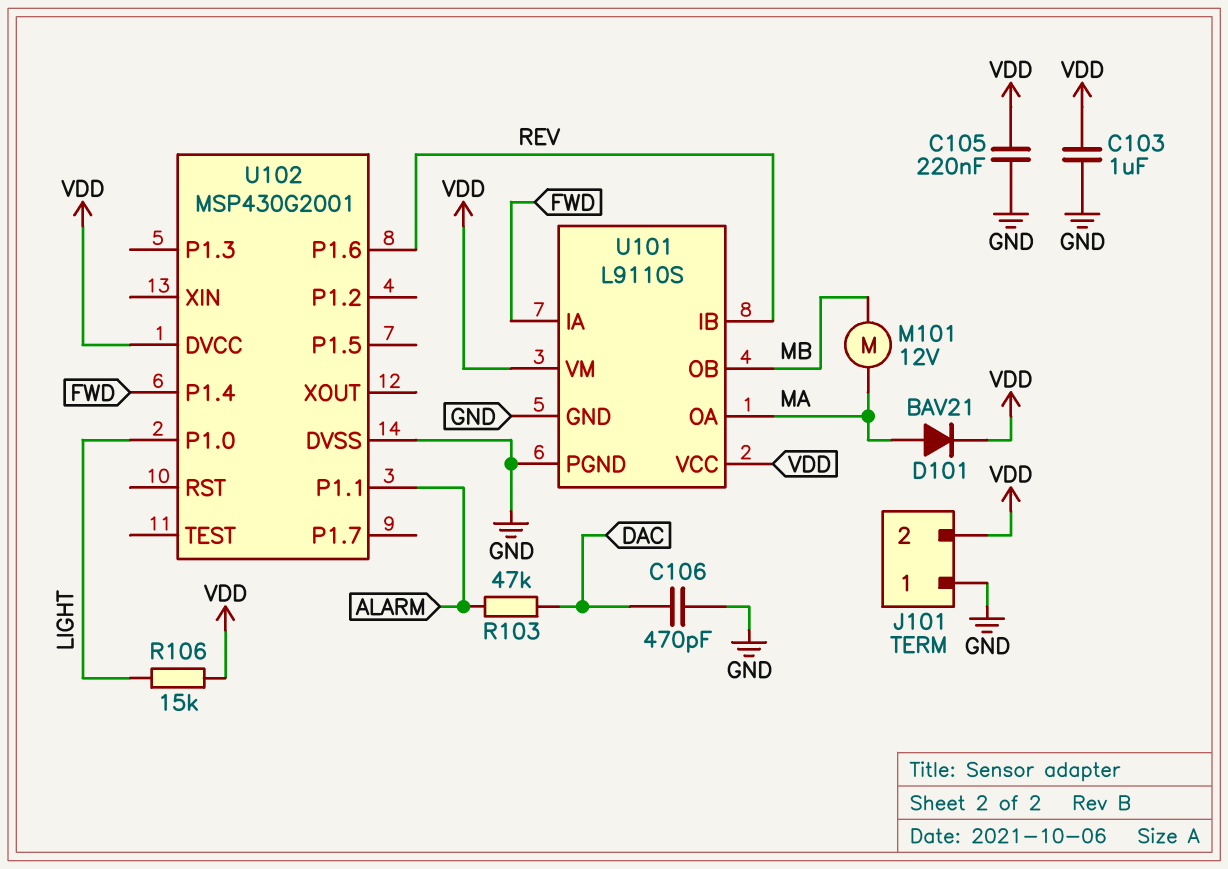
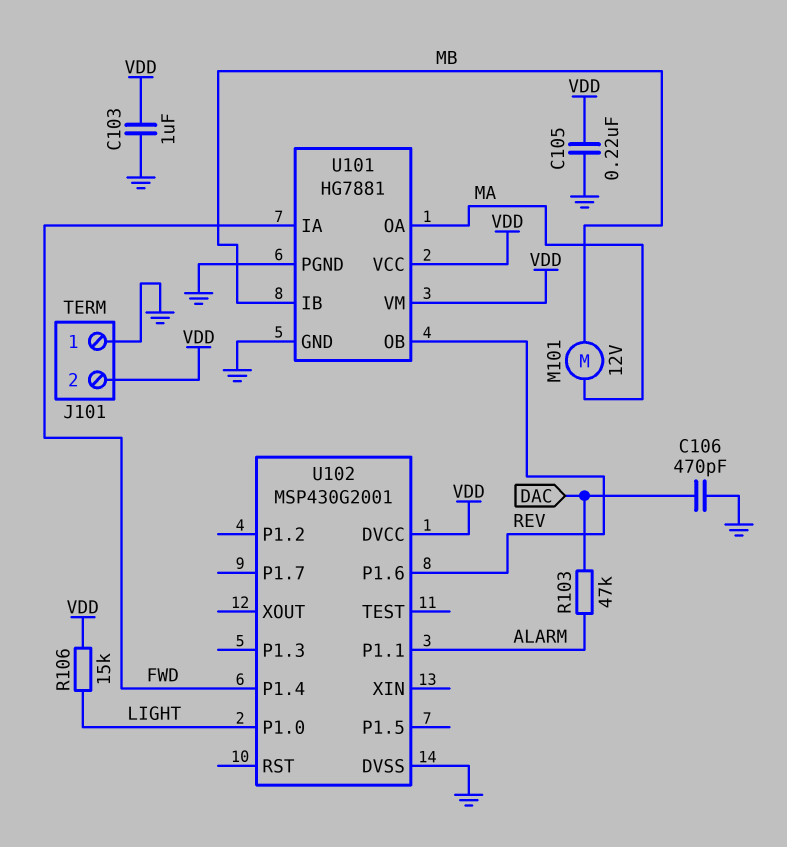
D101: diode BAV21 (A MA, K VDD) -> none
U101: L9110S -> HG7881
U101 pin IB: REV -> MB
U101 pin OB: MB -> REV

